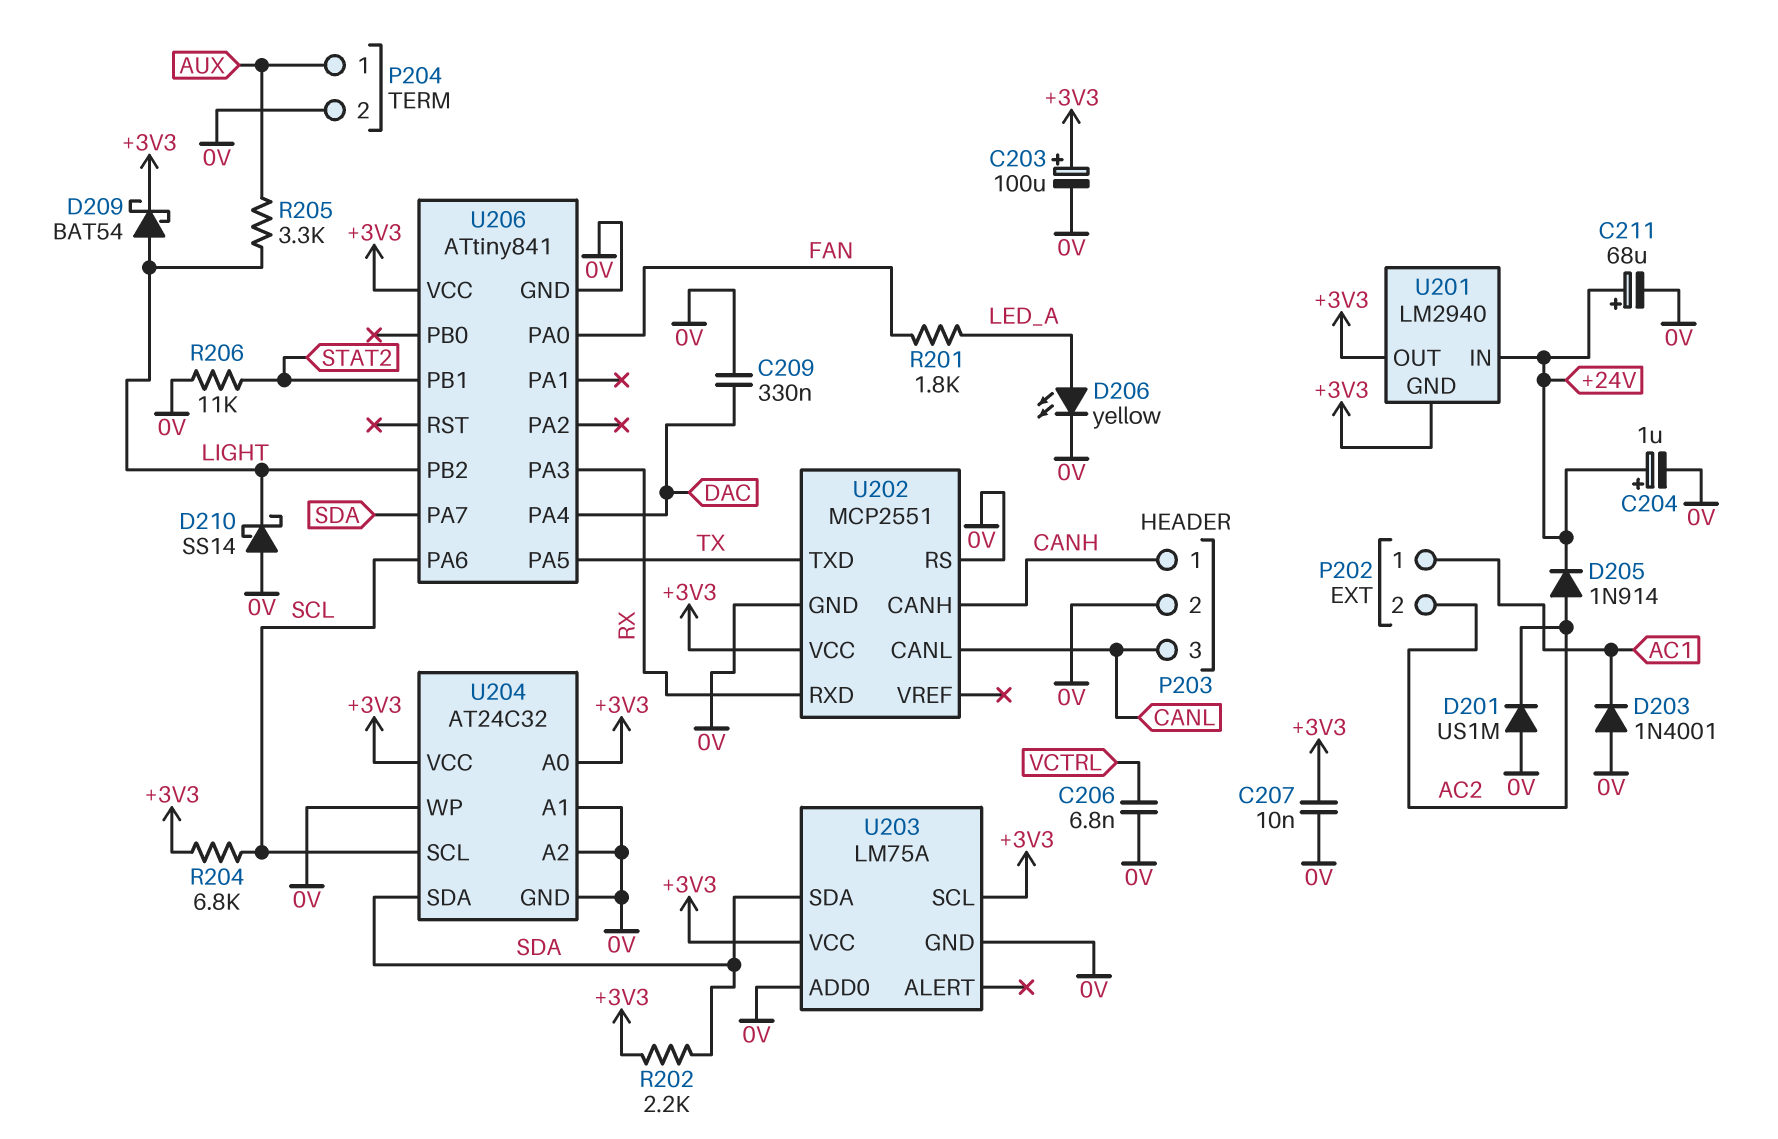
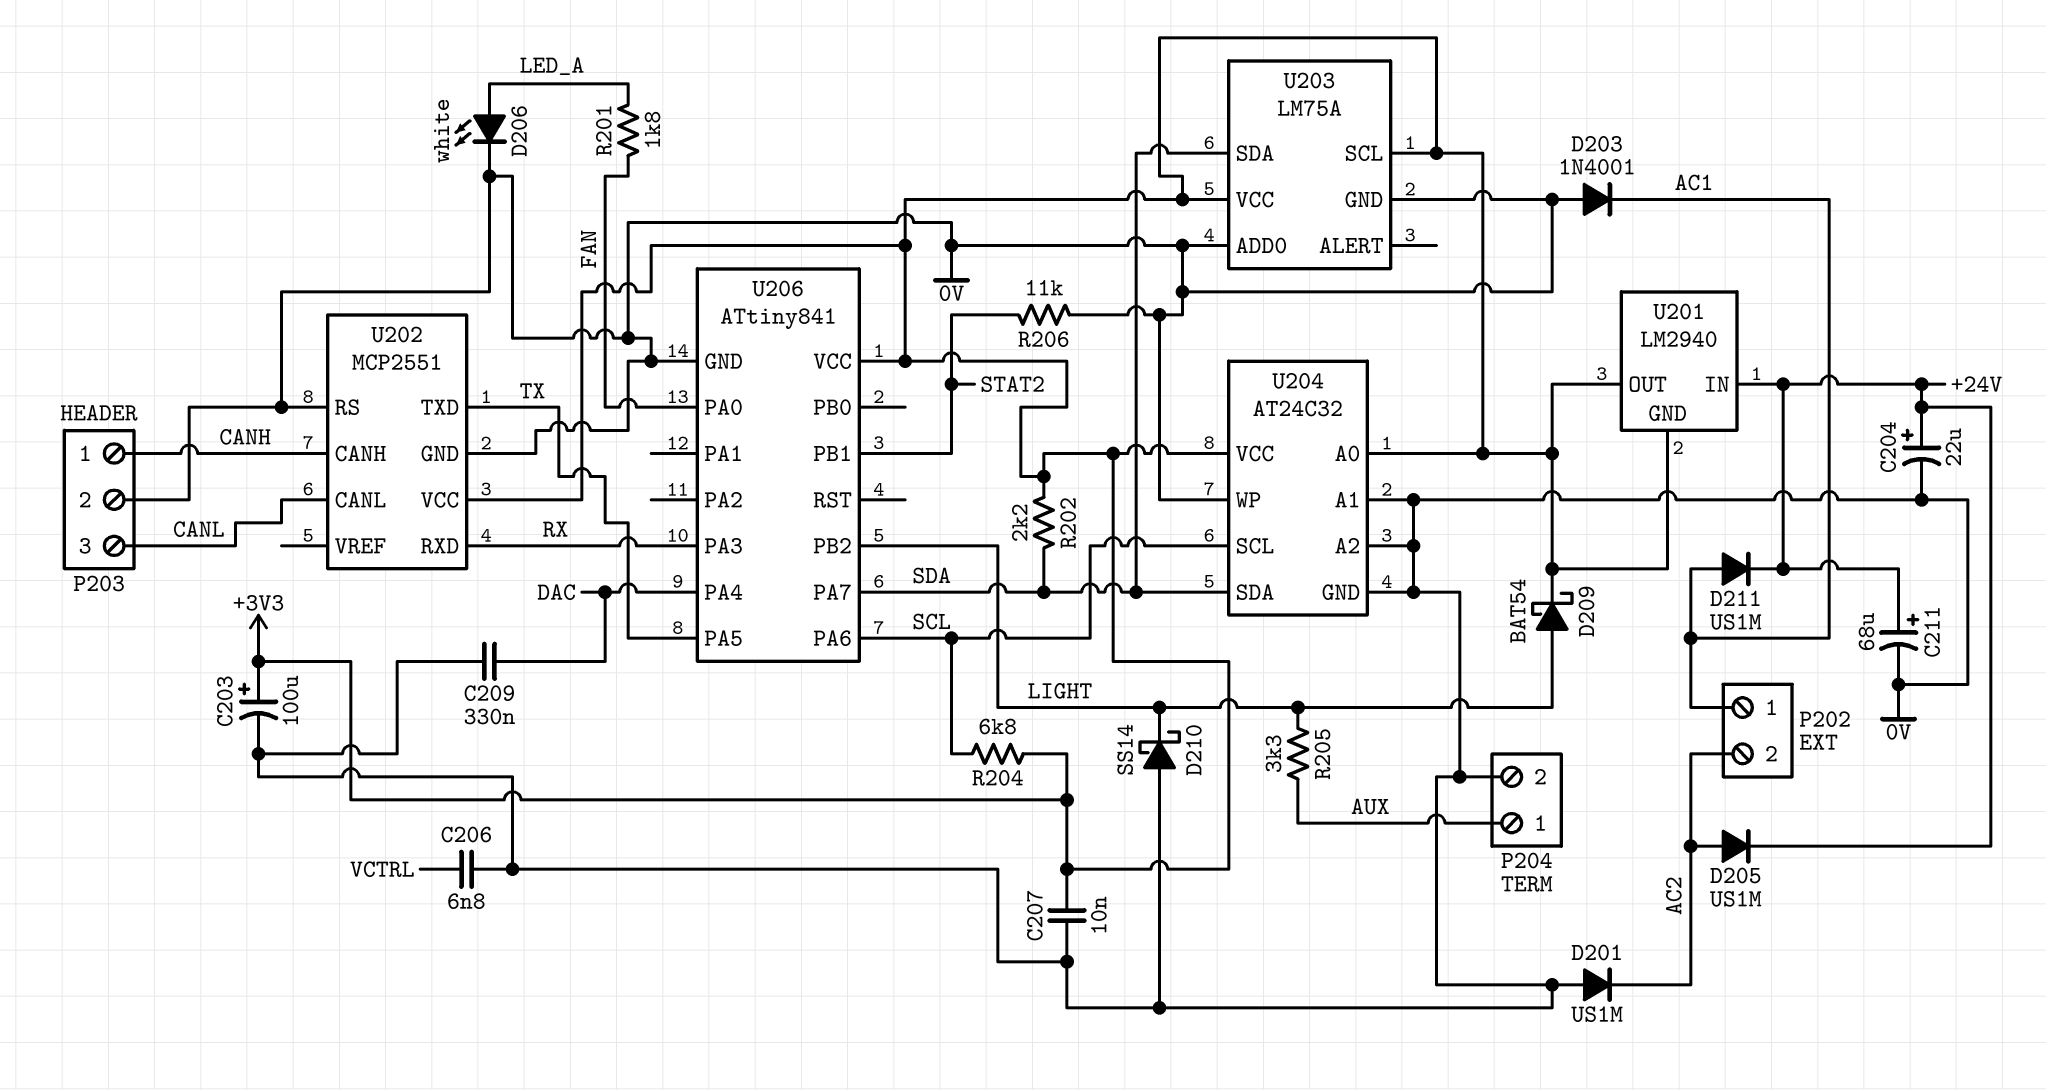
C204: 1uF (plus +24V, minus 0V) -> 22uF (plus +24V, minus 0V)
D205: diode 1N914 (A AC2, K +24V) -> diode US1M (A AC2, K +24V)
D206: LED yellow (A LED_A, K 0V) -> LED white (A LED_A, K 0V)
D211: none -> diode US1M (A AC1, K +24V)

